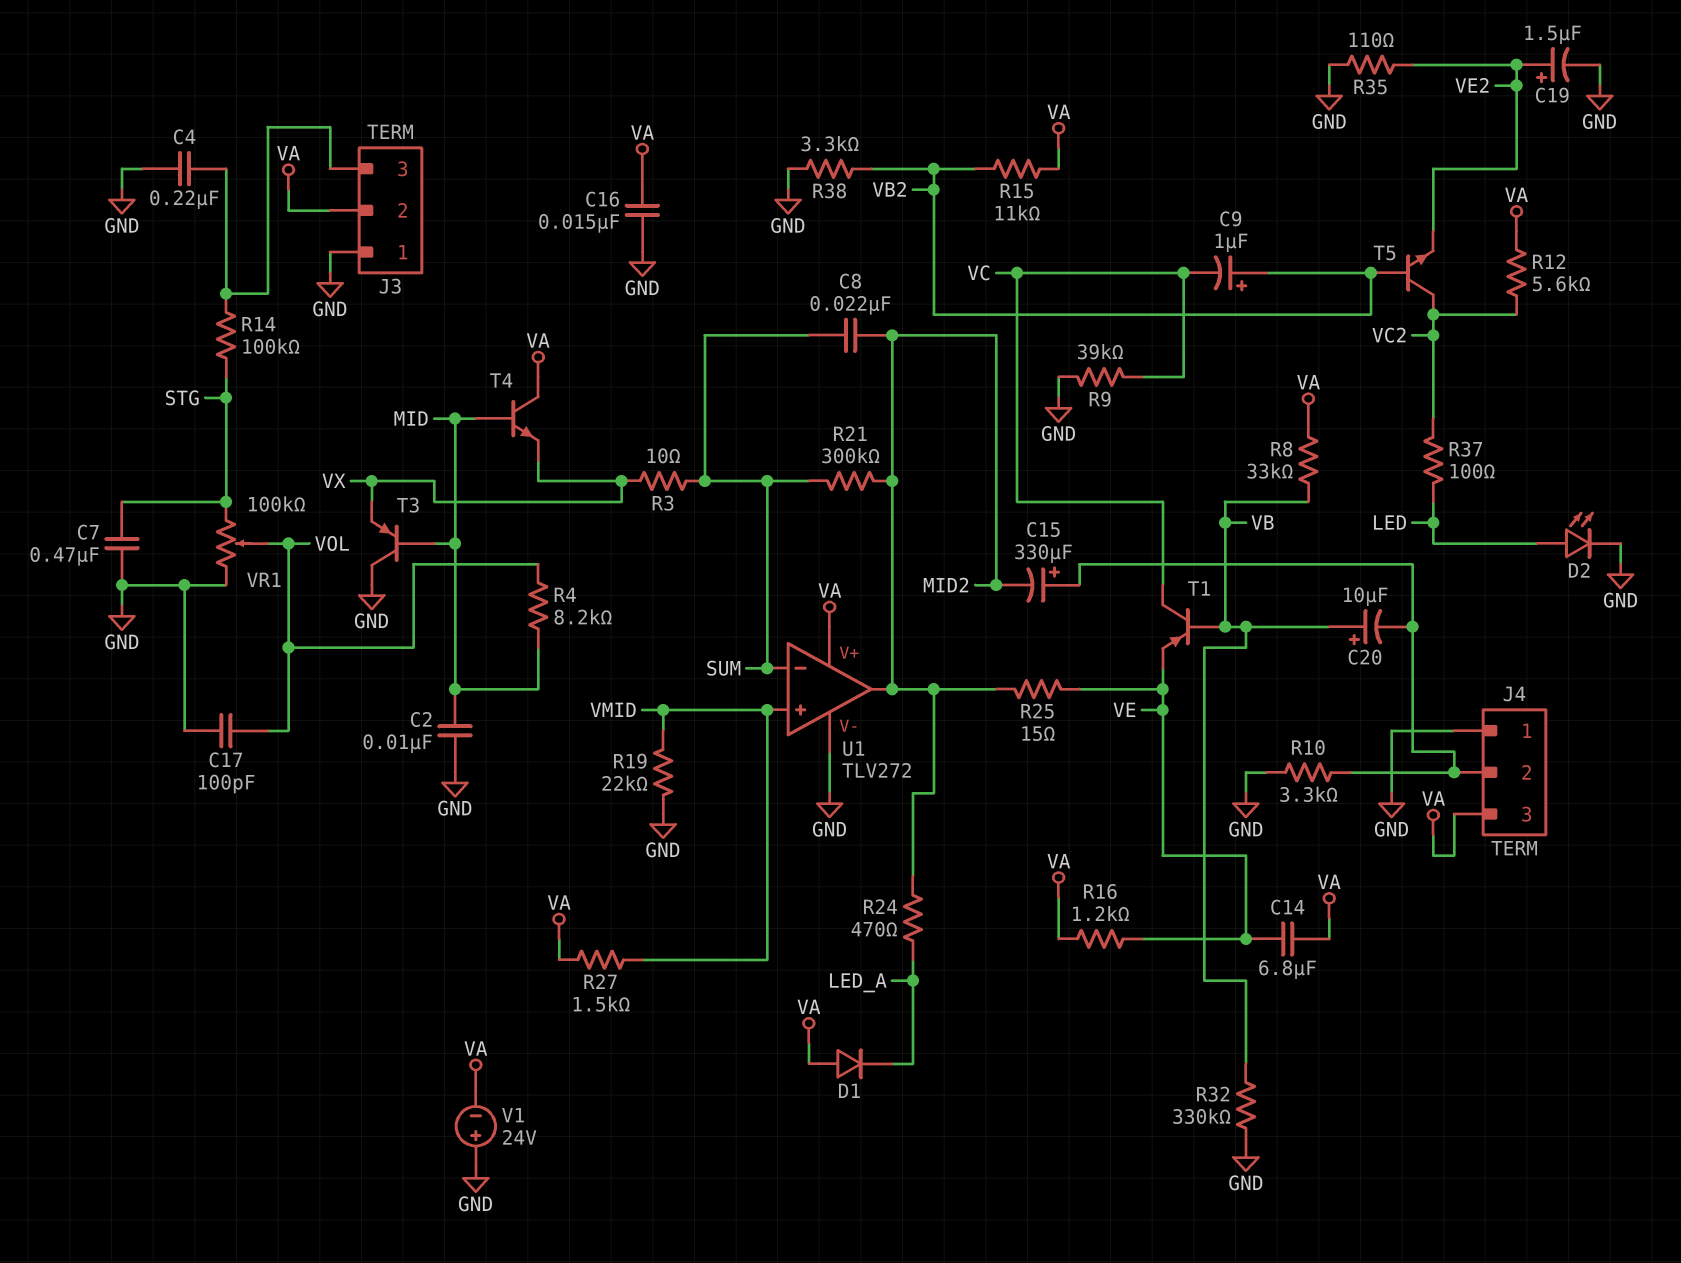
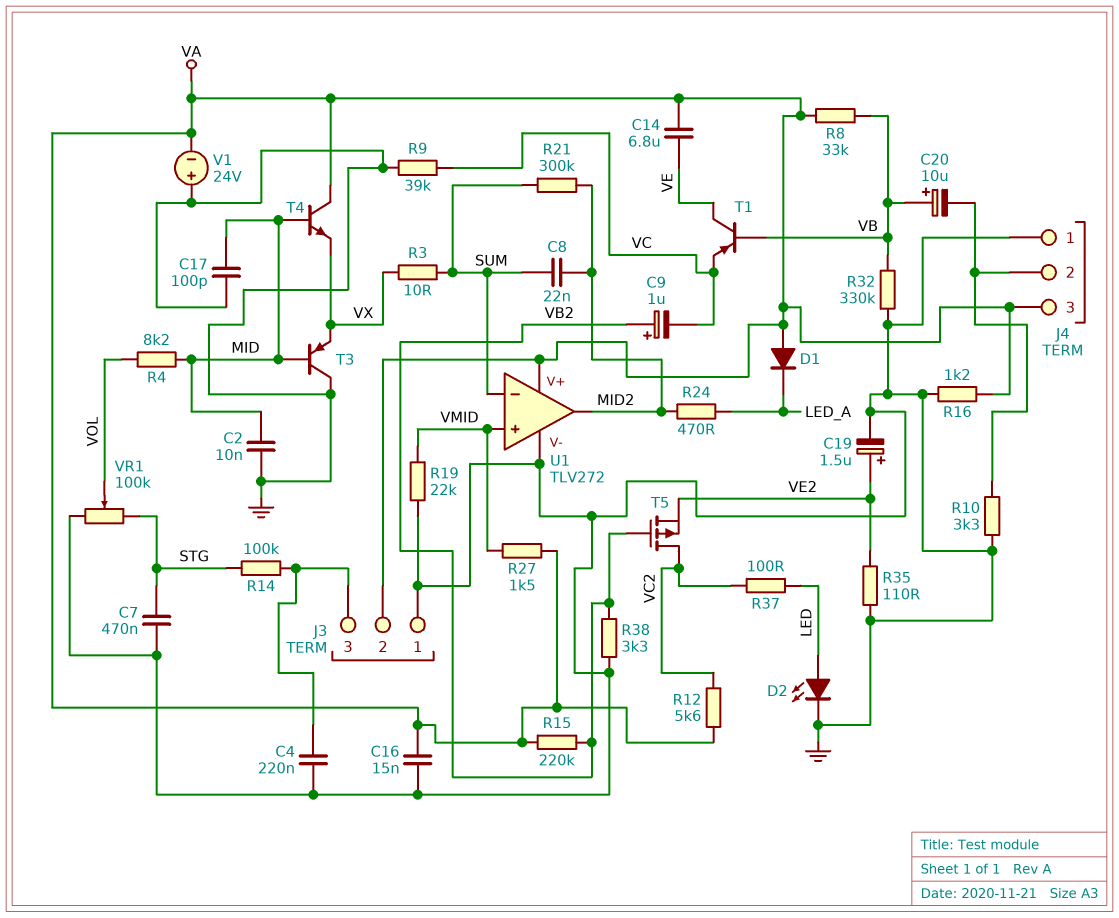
C15: 330uF (plus J4/2, minus MID2) -> none
C17: 100pF (GND, VOL) -> 100pF (GND, MID)
R15: 11k (VA, VB2) -> 220k (VA, VB2)
R16: 1.2k (VA, VE) -> 1.2k (GND, VA)
R25: 15 (MID2, VE) -> none
T1: PNP (B VB, C VC, E VE) -> PNP (B VB, C VE, E VC)
T5: NPN (B VB2, C VC2, E VE2) -> PMOS (G VB2, D VC2, S VE2)

